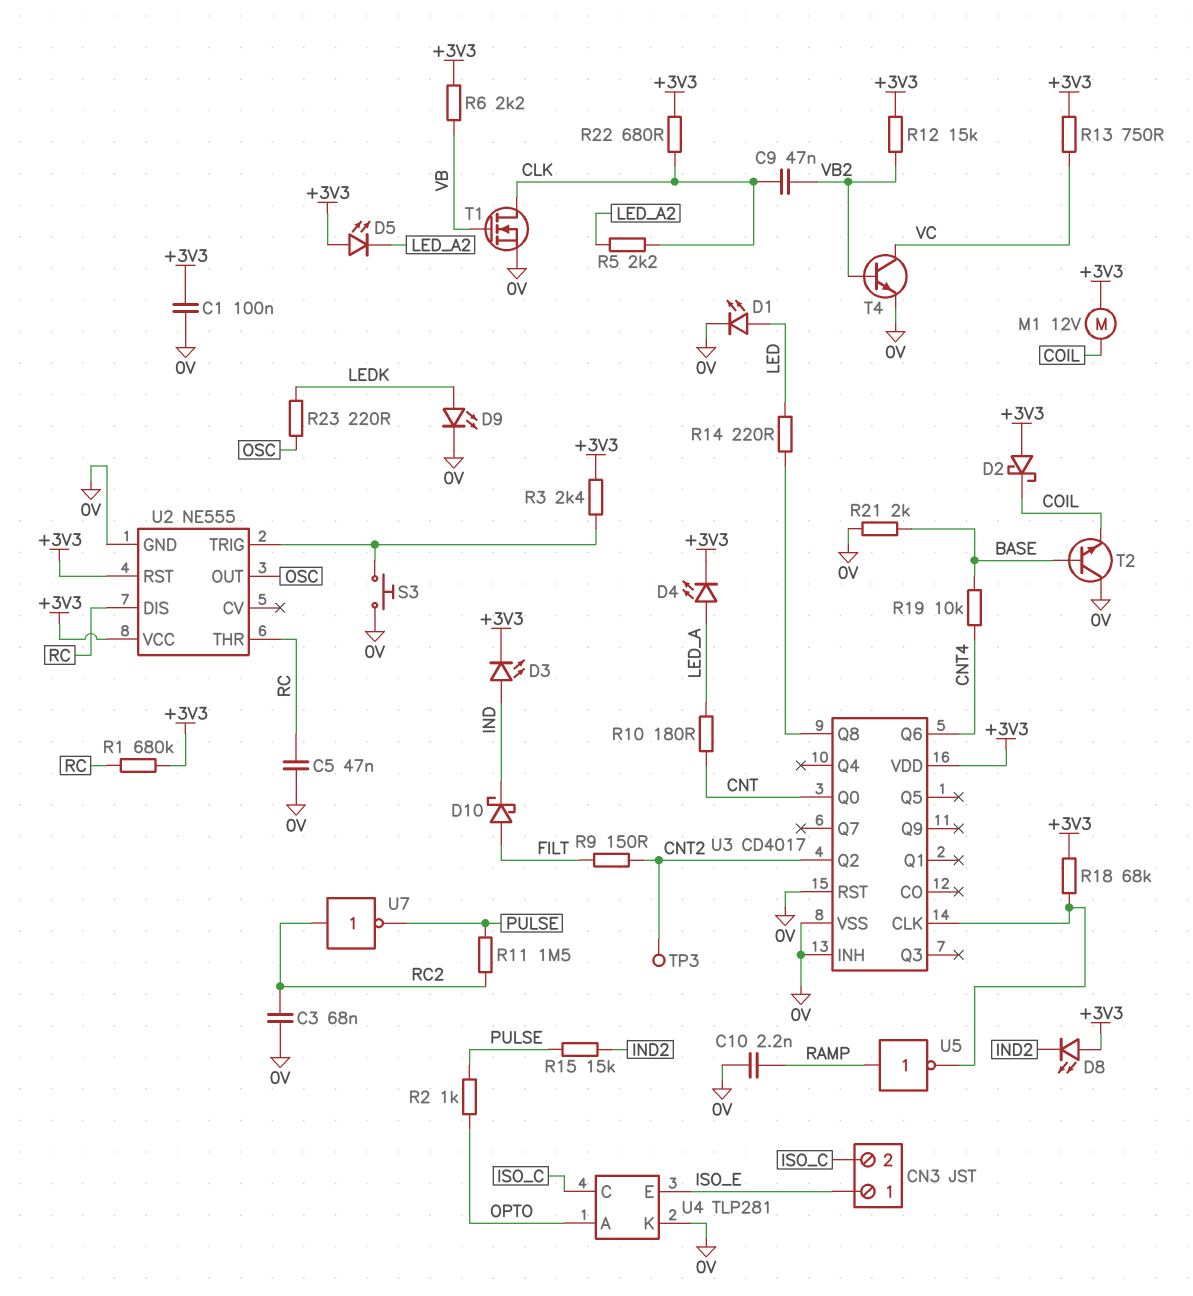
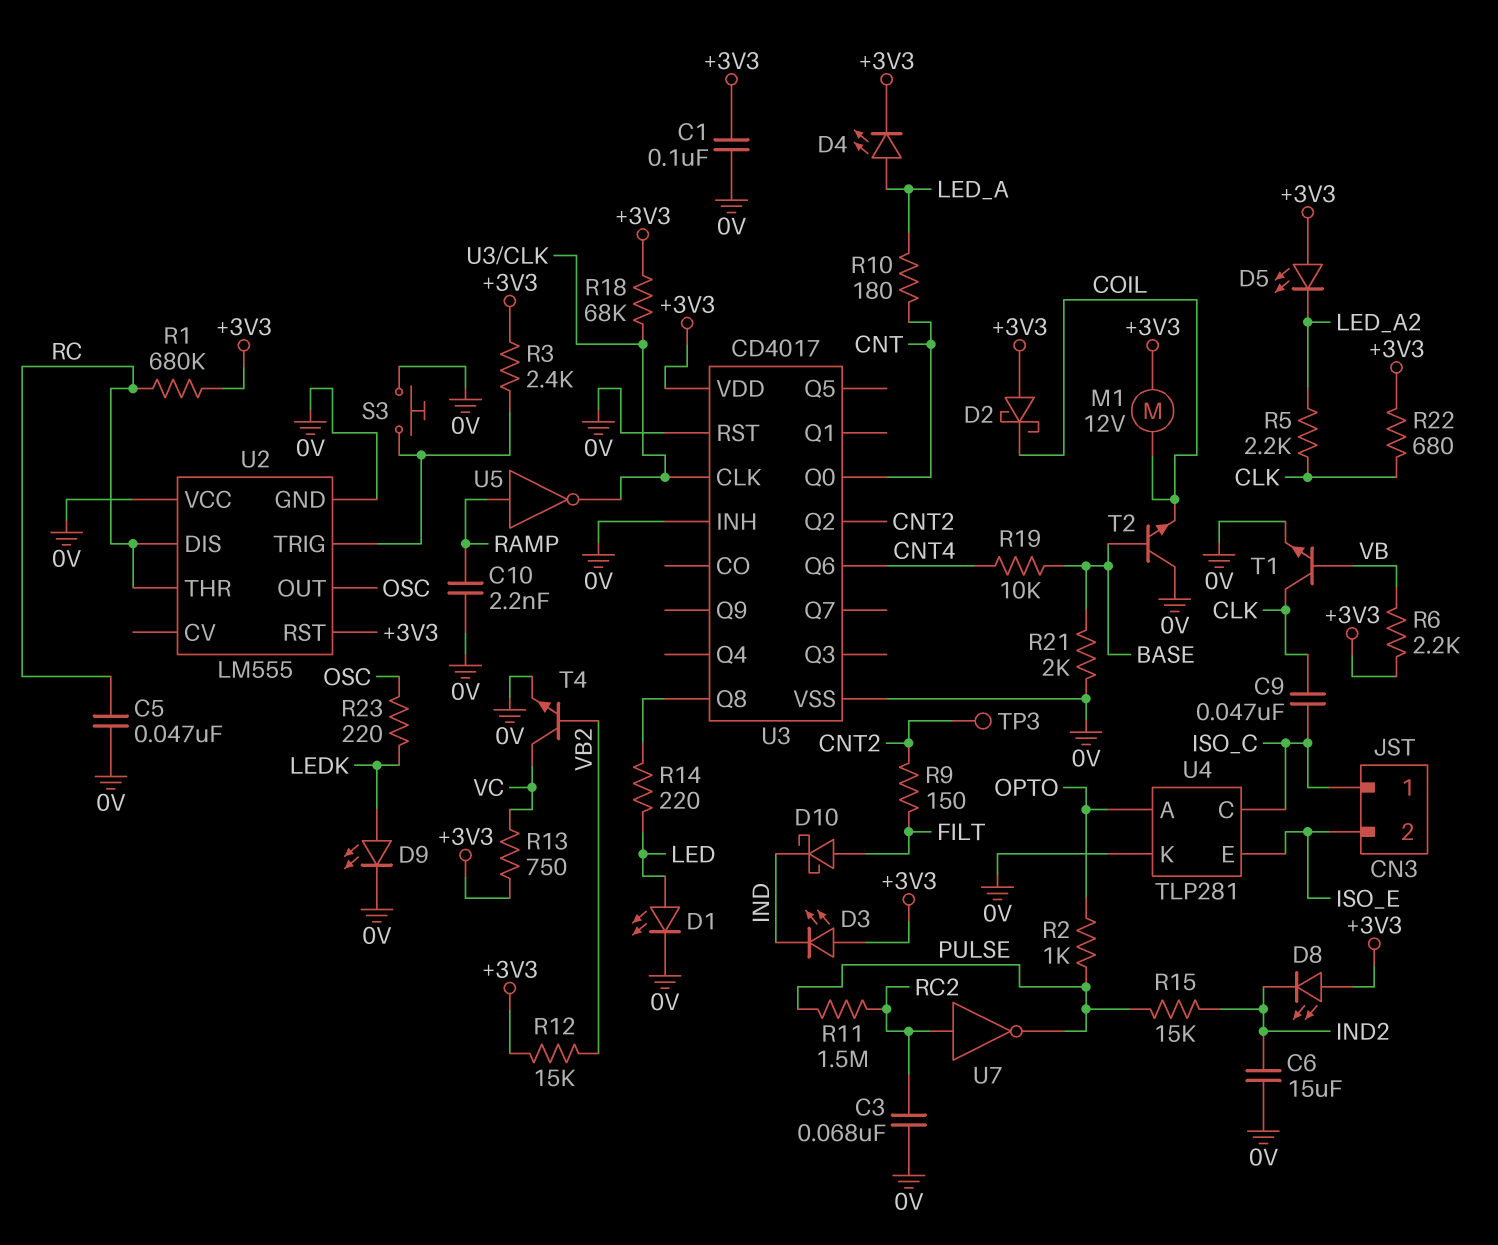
C6: none -> 15uF (0V, IND2)
C9: 47nF (CLK, VB2) -> 47nF (CLK, ISO_C)
CN3 pin 1: ISO_E -> ISO_C
CN3 pin 2: ISO_C -> ISO_E
D3: LED (A IND, K +3V3) -> LED (A +3V3, K IND)
T1: NMOS (G VB, D CLK, S 0V) -> NPN (B VB, C CLK, E 0V)
U2: NE555 -> LM555
U2 pin VCC: +3V3 -> 0V

